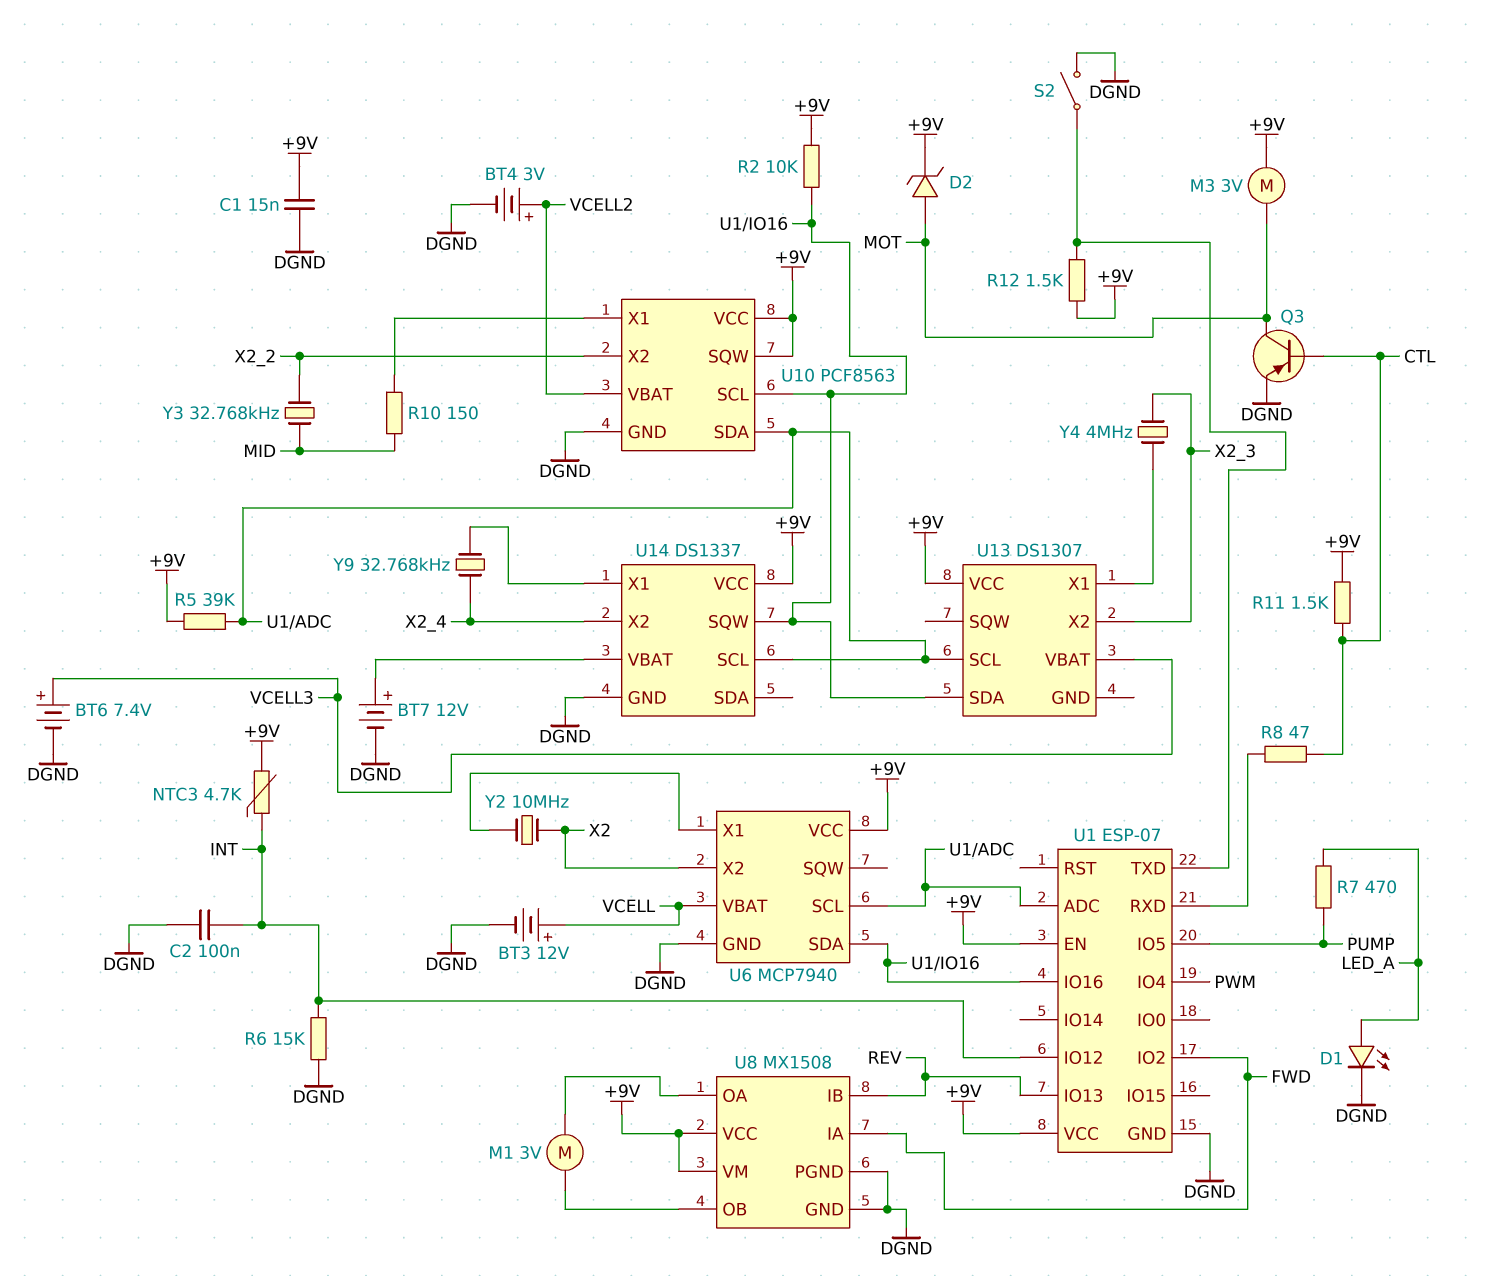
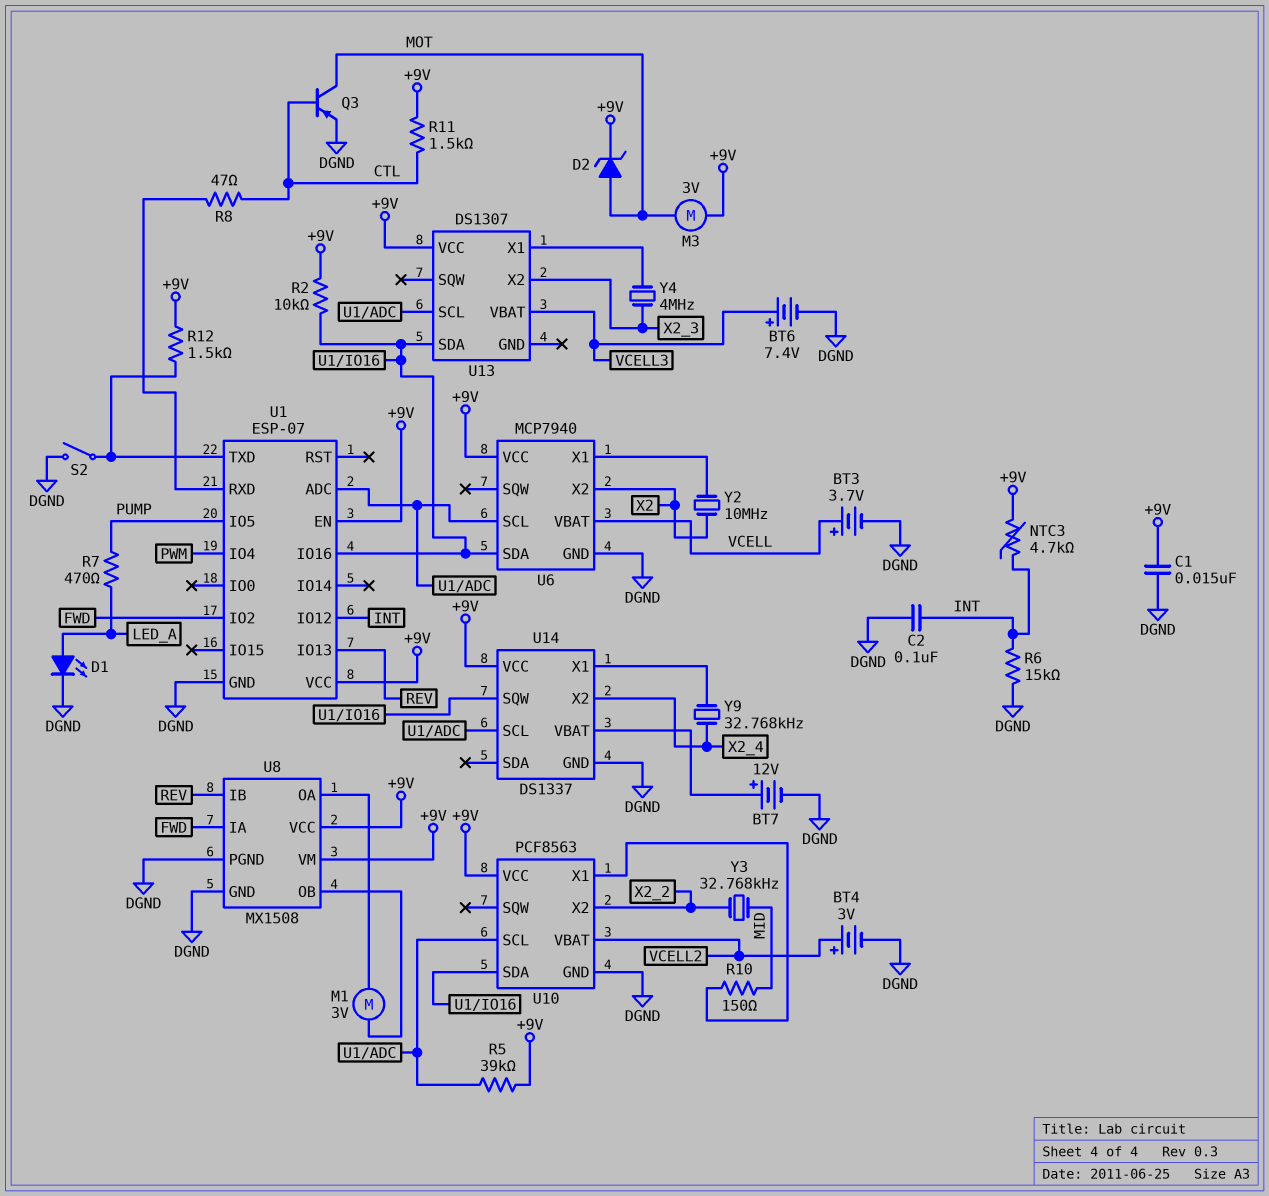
BT3: 12V (plus VCELL, minus DGND) -> 3.7V (plus VCELL, minus DGND)
U10 pin SCL: U1/IO16 -> U1/ADC
U10 pin SDA: U1/ADC -> U1/IO16
U10 pin SQW: +9V -> none

